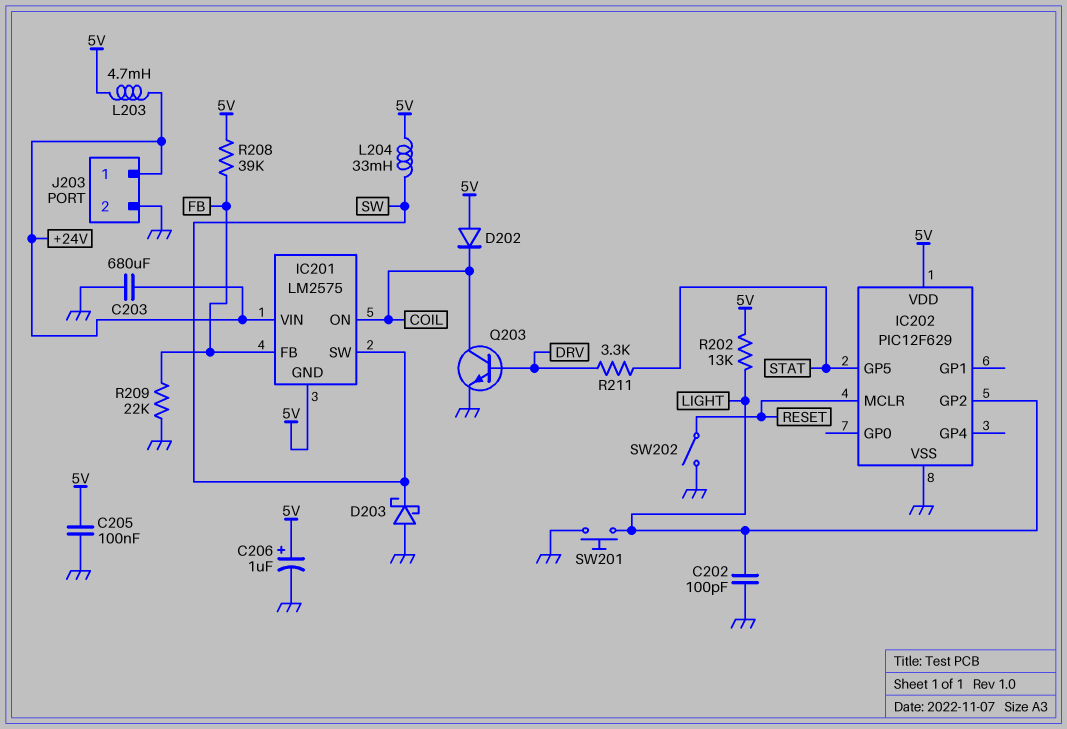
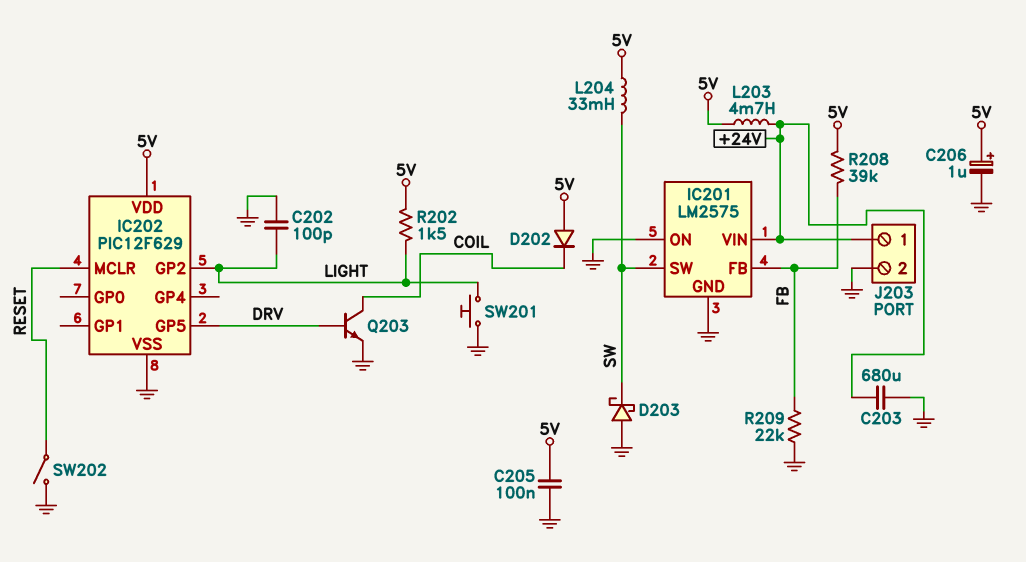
IC201 pin GND: 5V -> GND
IC201 pin ON: COIL -> GND
IC202 pin GP5: STAT -> DRV
R202: 13k (5V, LIGHT) -> 1.5k (5V, LIGHT)
R211: 3.3k (DRV, STAT) -> none

